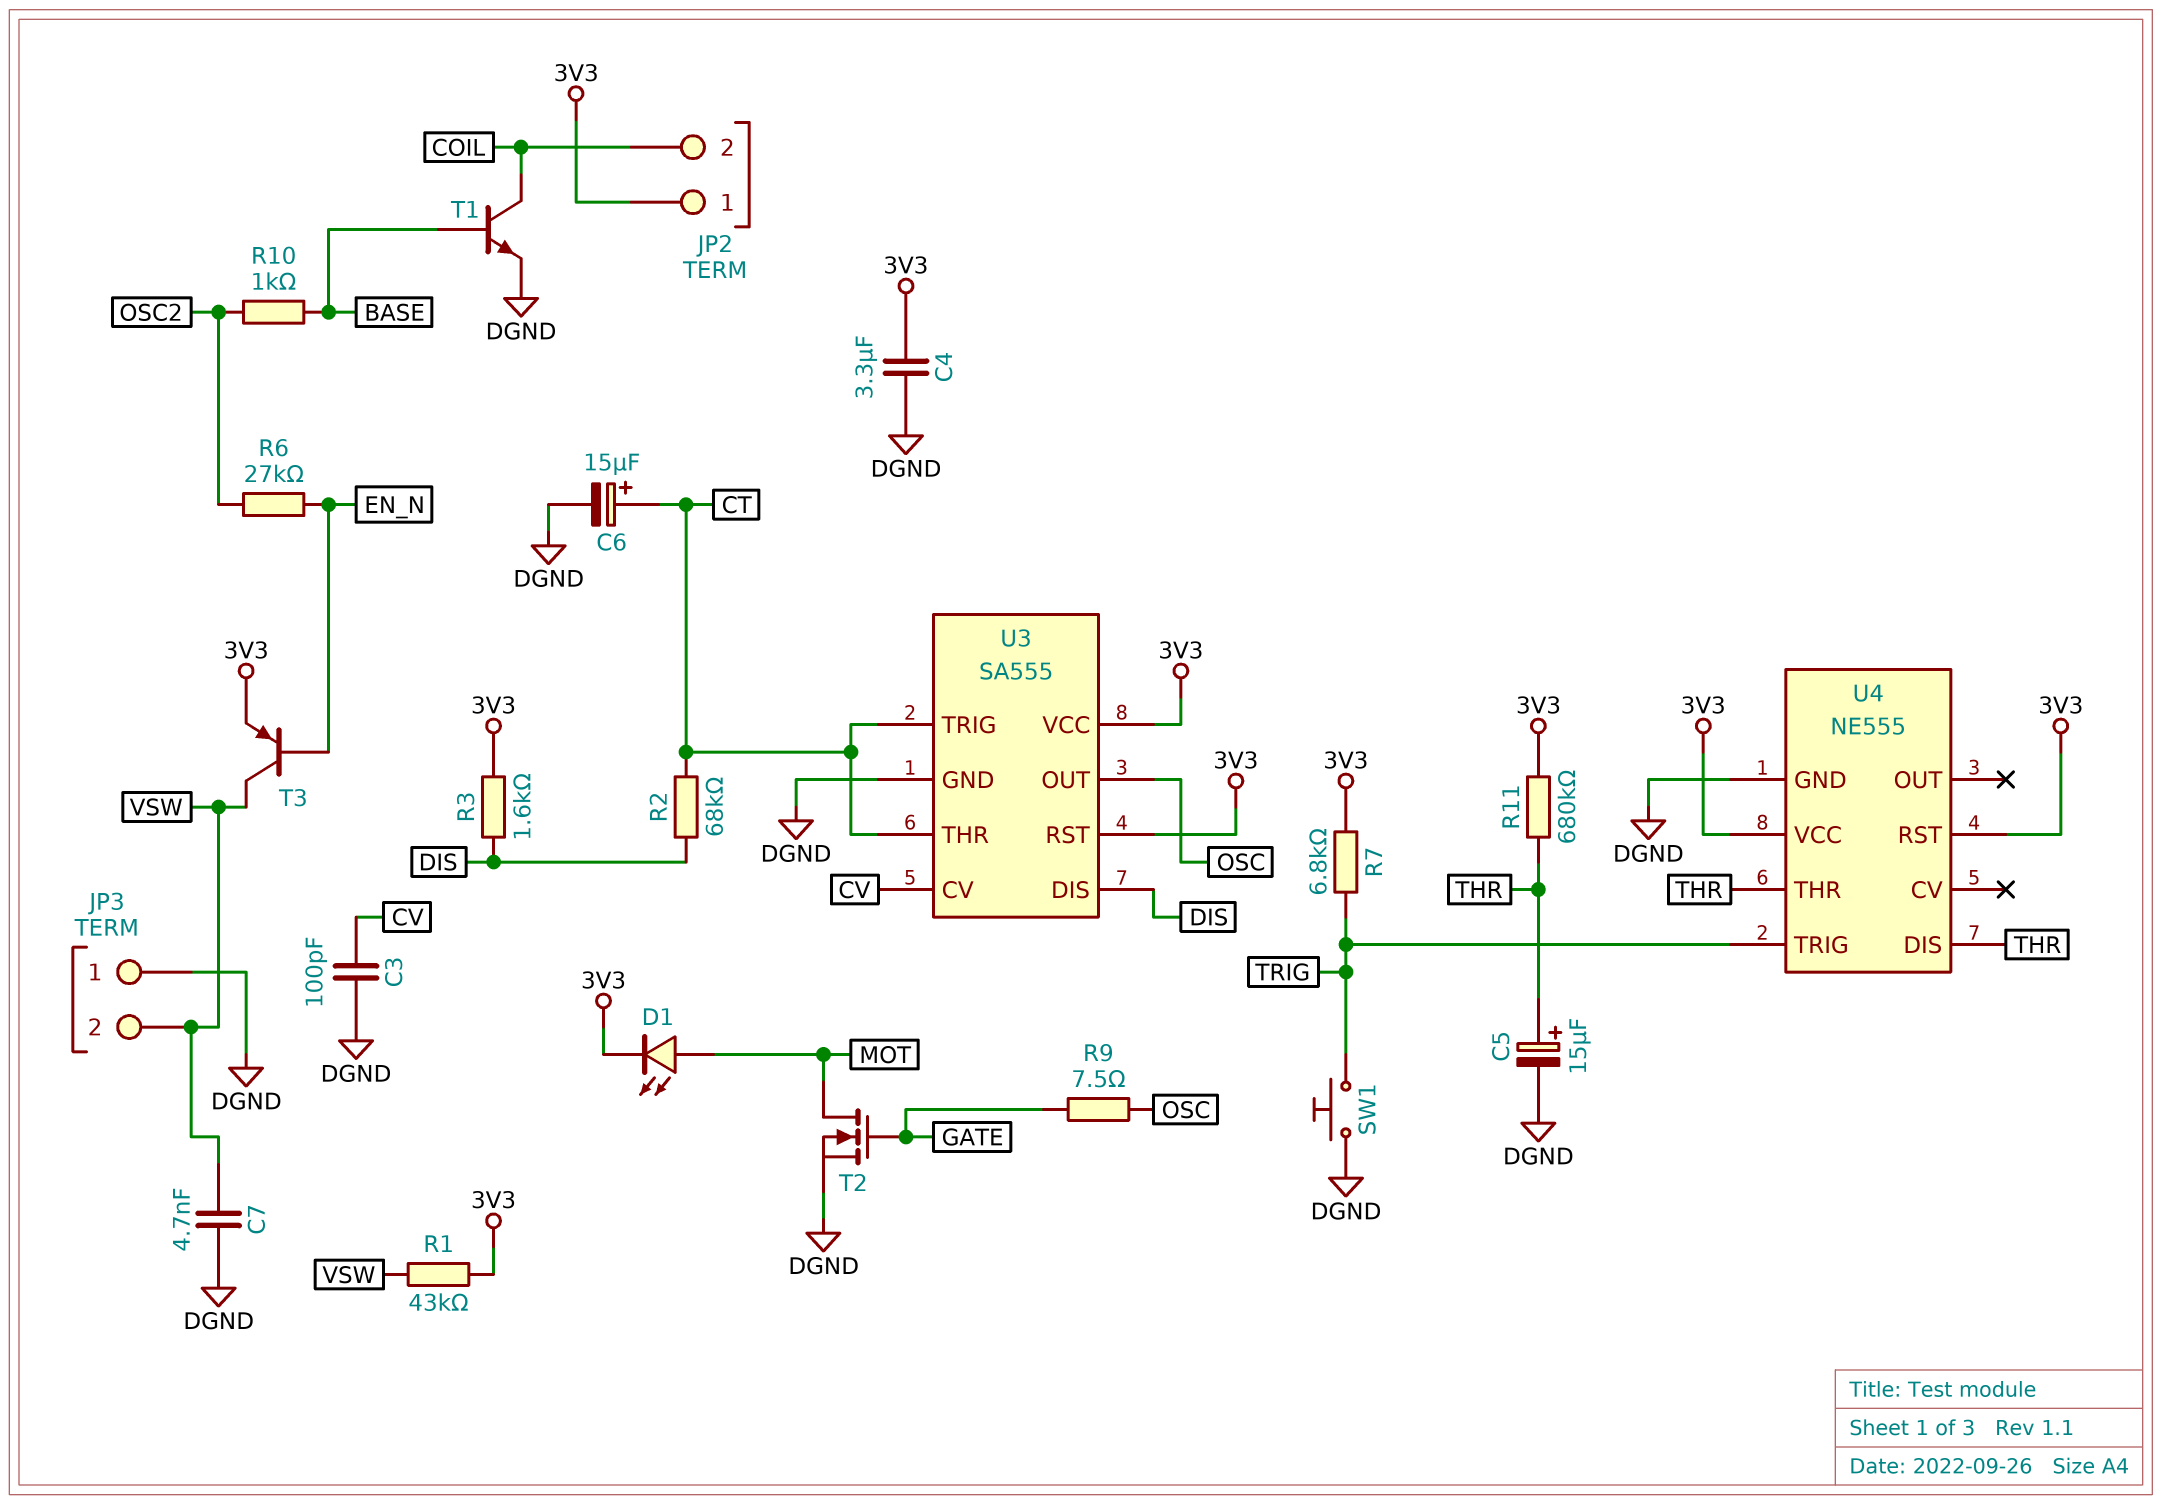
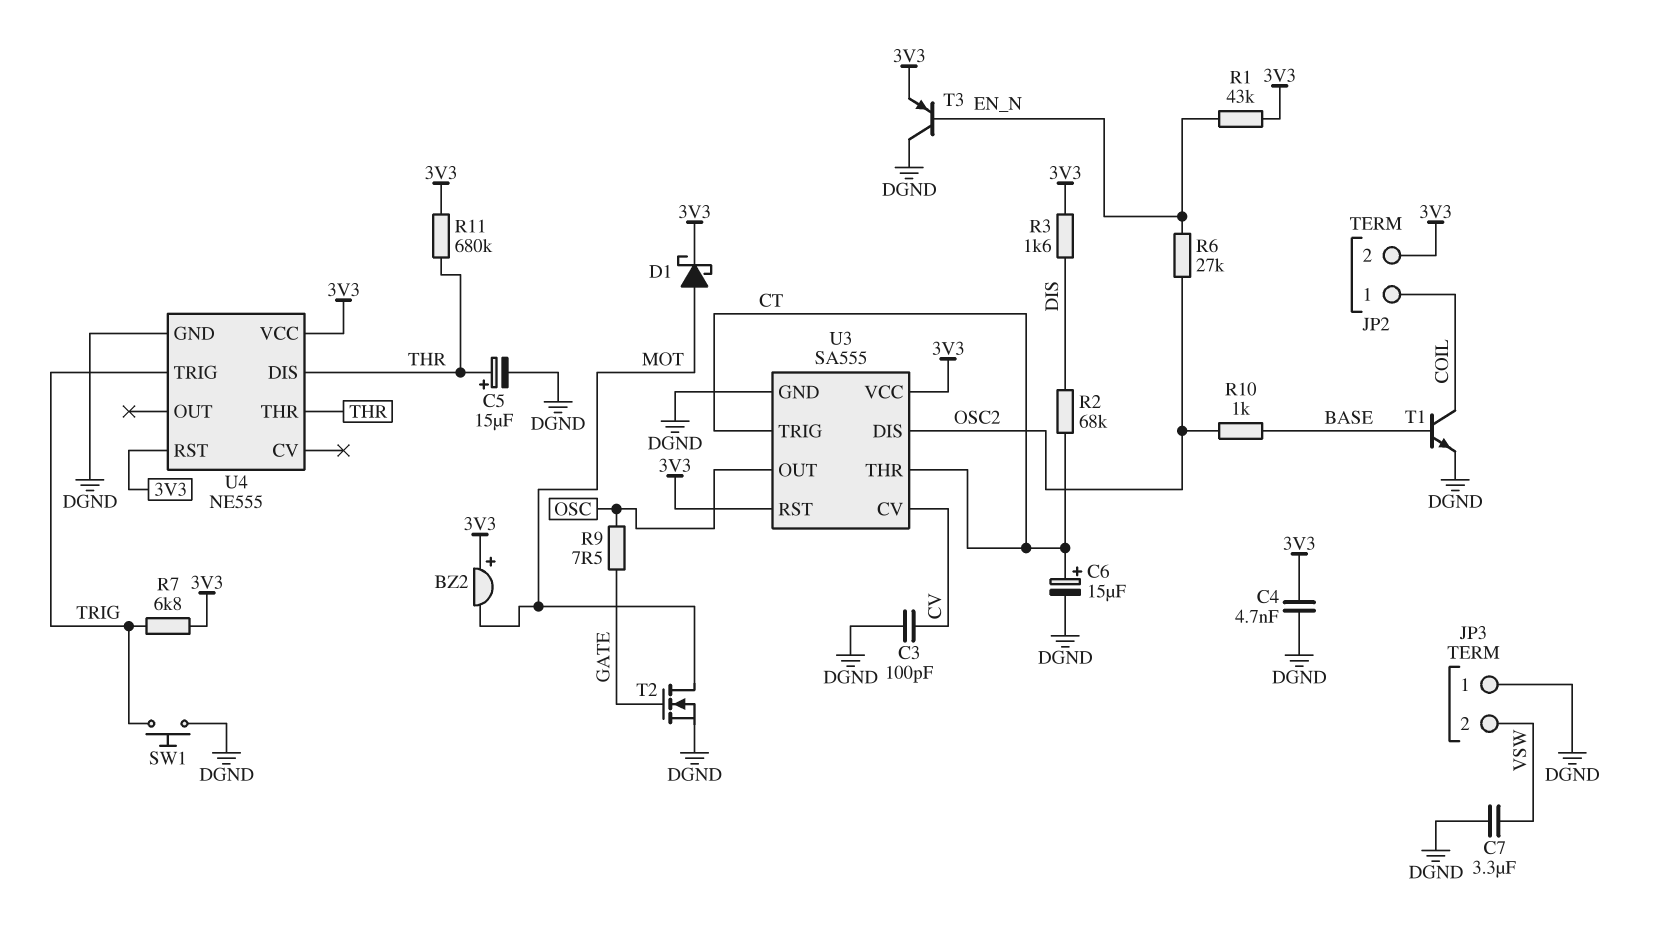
BZ2: none -> buzzer (plus 3V3, minus MOT)
C4: 3.3uF (3V3, DGND) -> 4.7nF (3V3, DGND)
C7: 4.7nF (DGND, VSW) -> 3.3uF (DGND, VSW)
D1: LED (A MOT, K 3V3) -> schottky (A MOT, K 3V3)
JP2 pin 1: 3V3 -> COIL
JP2 pin 2: COIL -> 3V3
R1: 43k (3V3, VSW) -> 43k (3V3, EN_N)
T3: PNP (B EN_N, C VSW, E 3V3) -> PNP (B EN_N, C DGND, E 3V3)
U3 pin DIS: DIS -> OSC2

